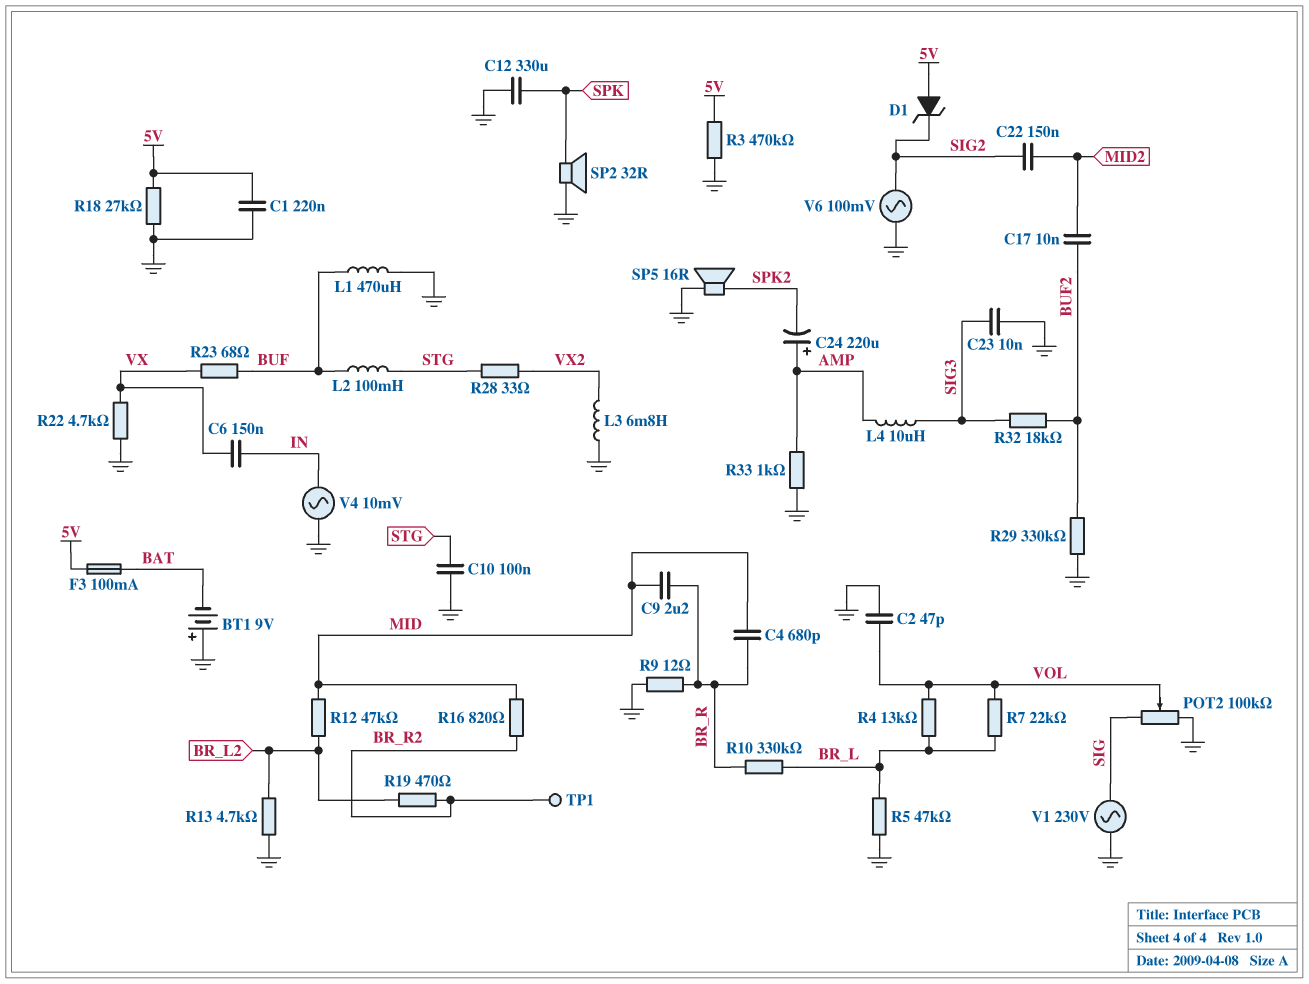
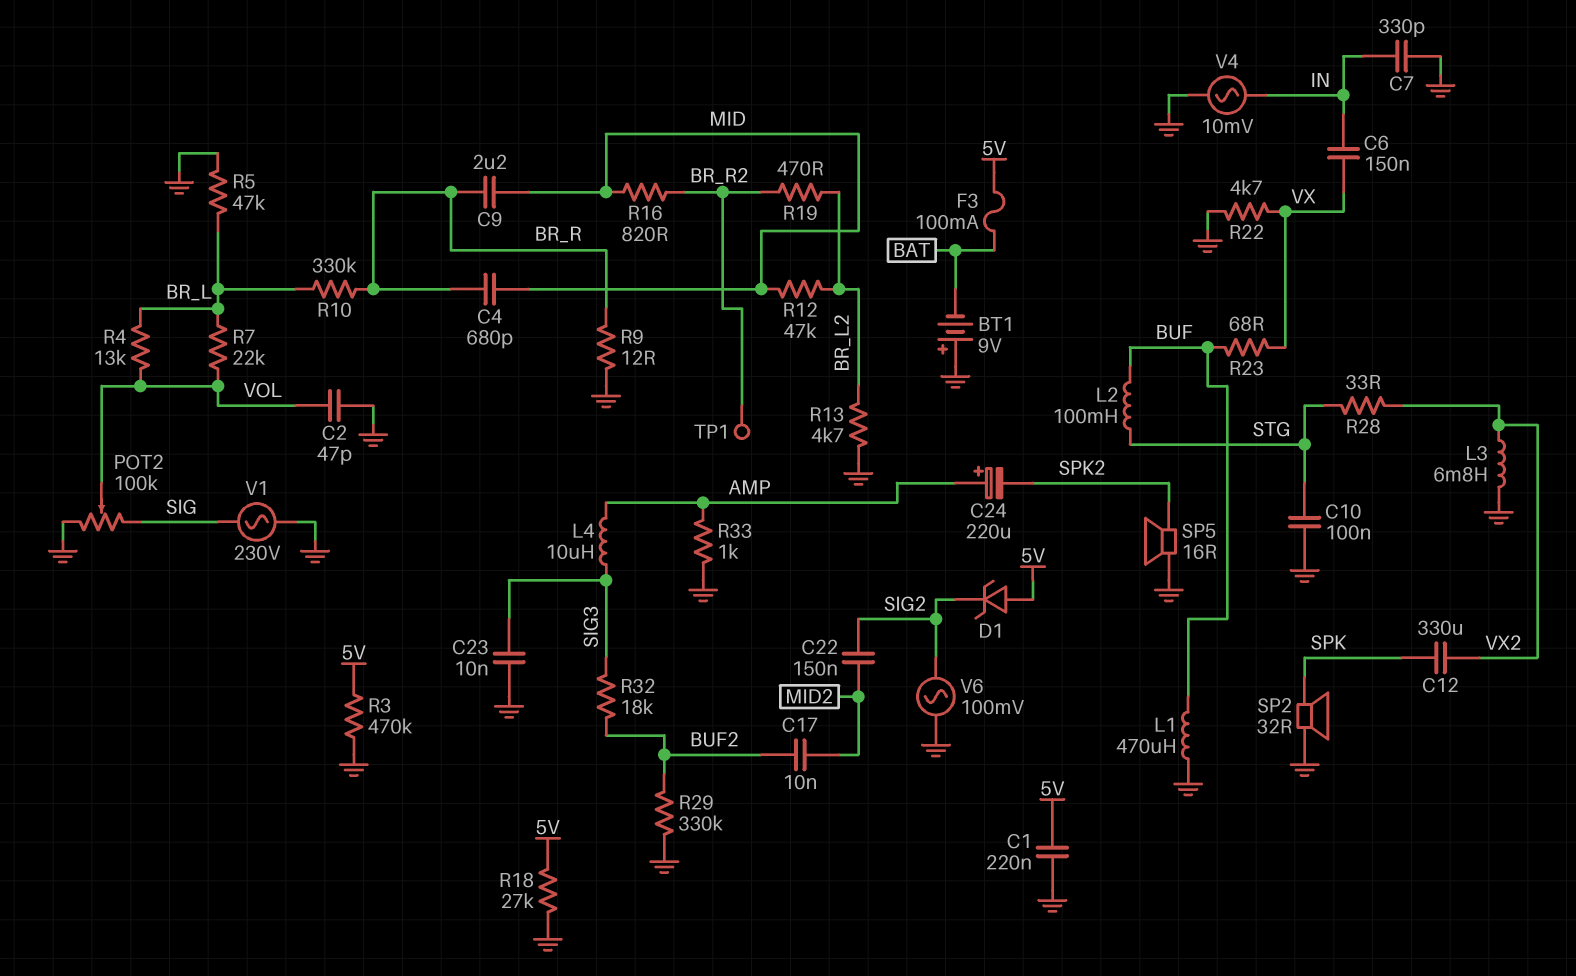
C7: none -> 330pF (GND, IN)
C12: 330uF (GND, SPK) -> 330uF (SPK, VX2)

